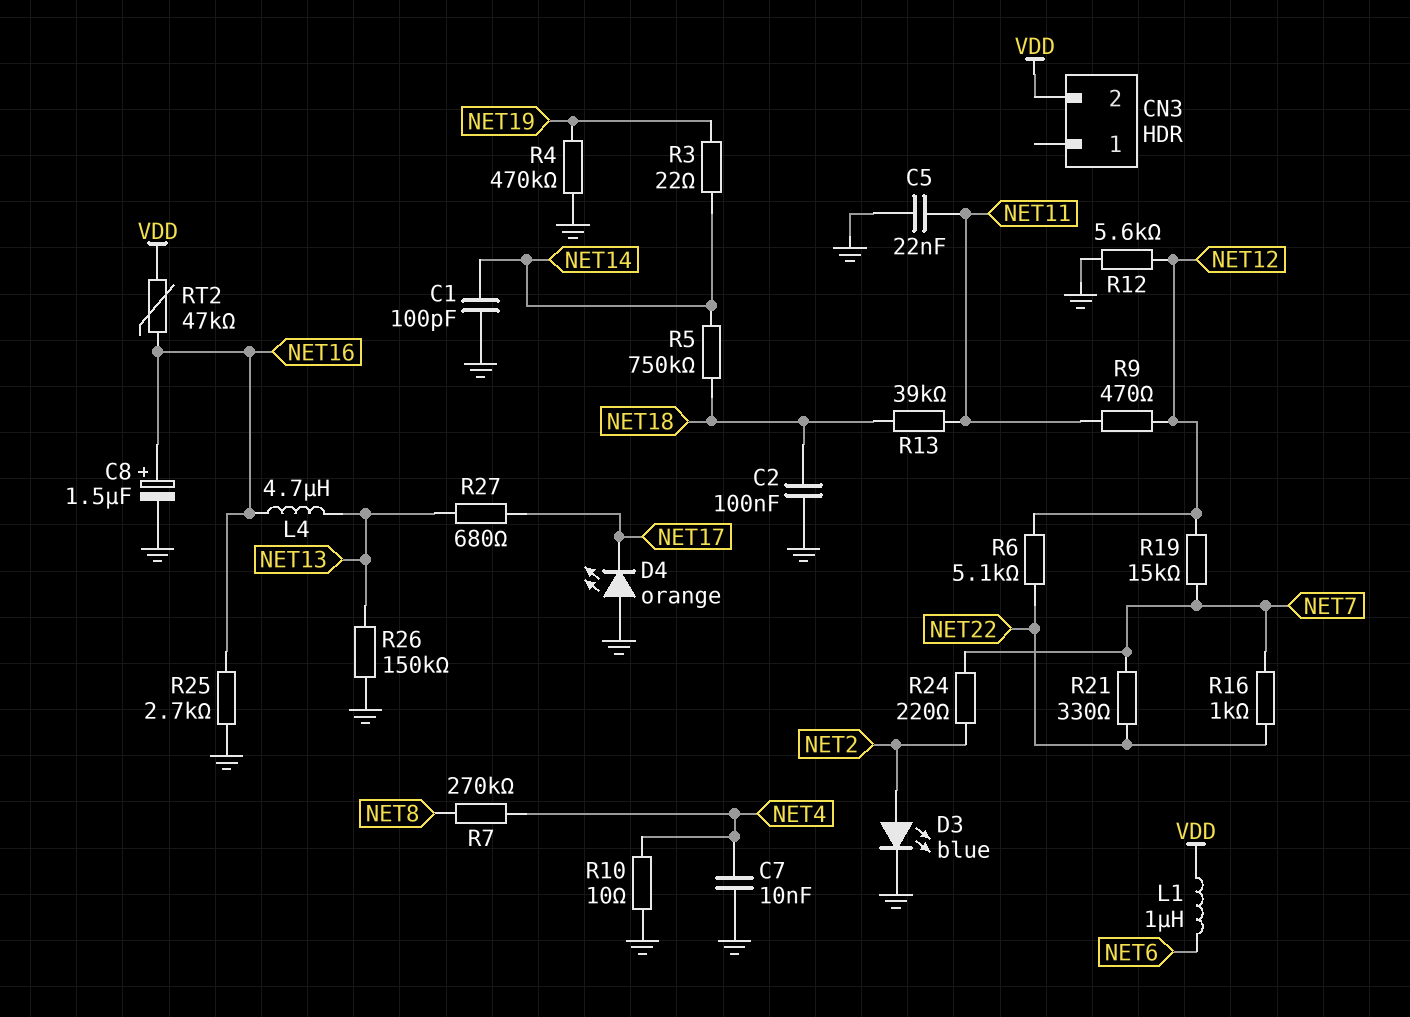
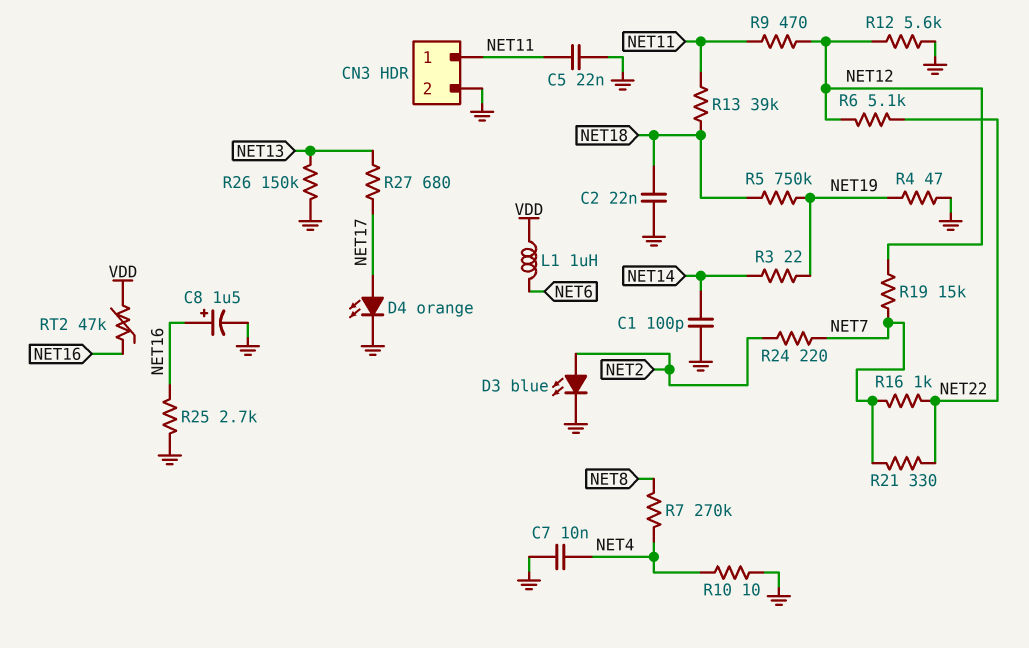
C2: 100nF (GND, NET18) -> 22nF (GND, NET18)
CN3 pin 1: none -> NET11
CN3 pin 2: VDD -> GND
D4: LED orange (A GND, K NET17) -> LED orange (A NET17, K GND)
L4: 4.7uH (NET13, NET16) -> none
R4: 470k (GND, NET19) -> 47 (GND, NET19)
R5: 750k (NET14, NET18) -> 750k (NET18, NET19)

